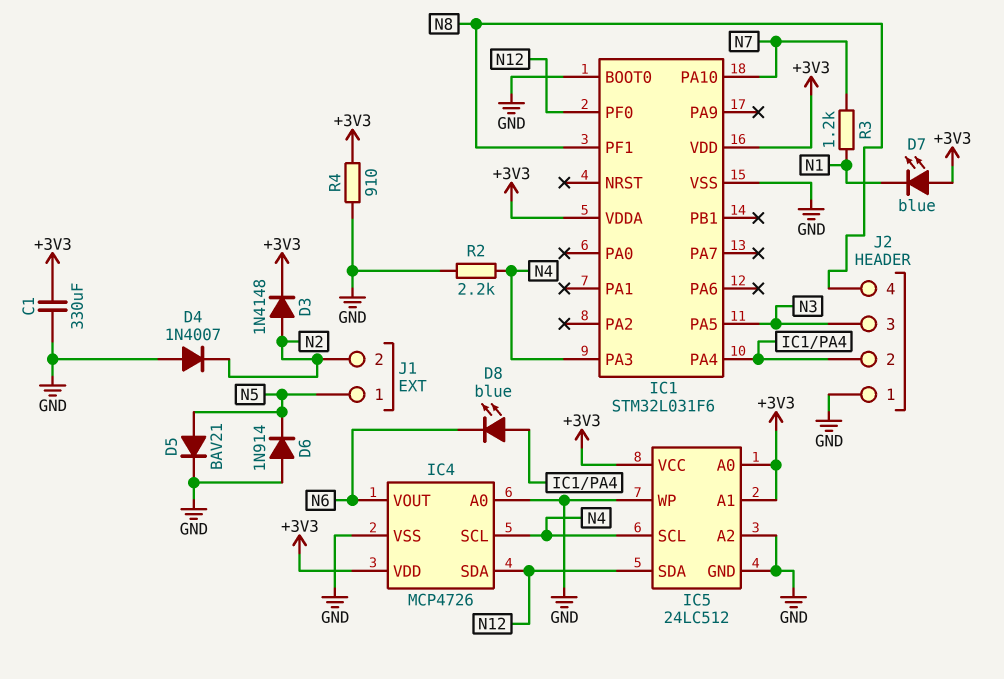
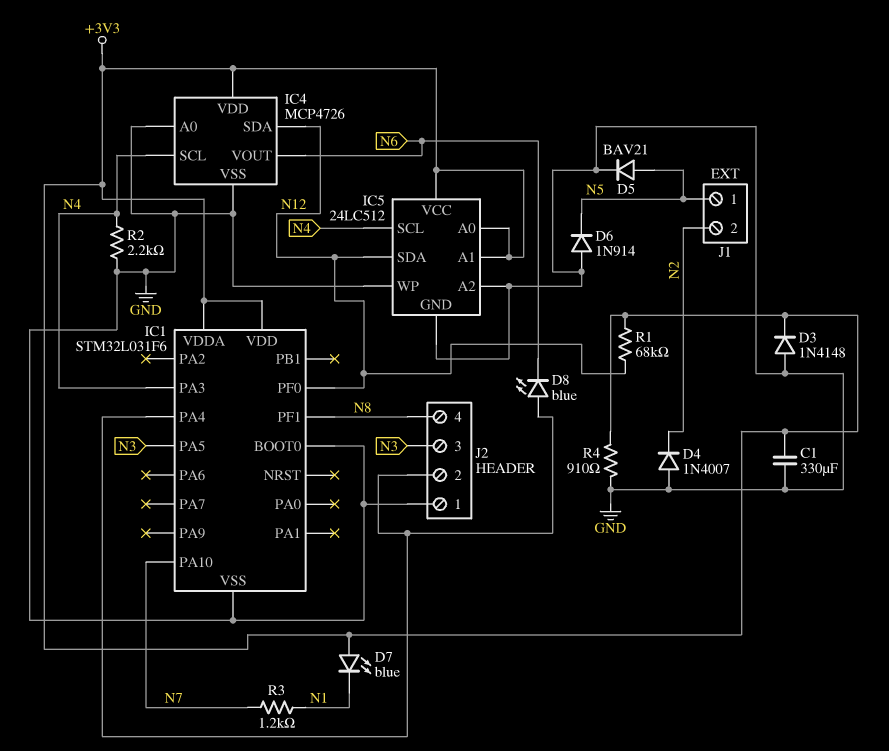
D3: diode 1N4148 (A N2, K +3V3) -> diode 1N4148 (A GND, K +3V3)
R1: none -> 68k (+3V3, N12)

